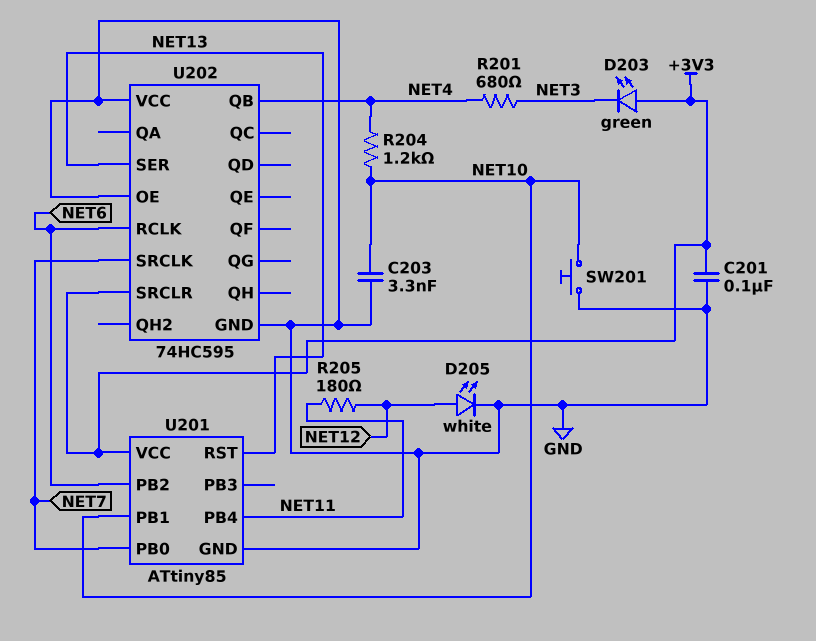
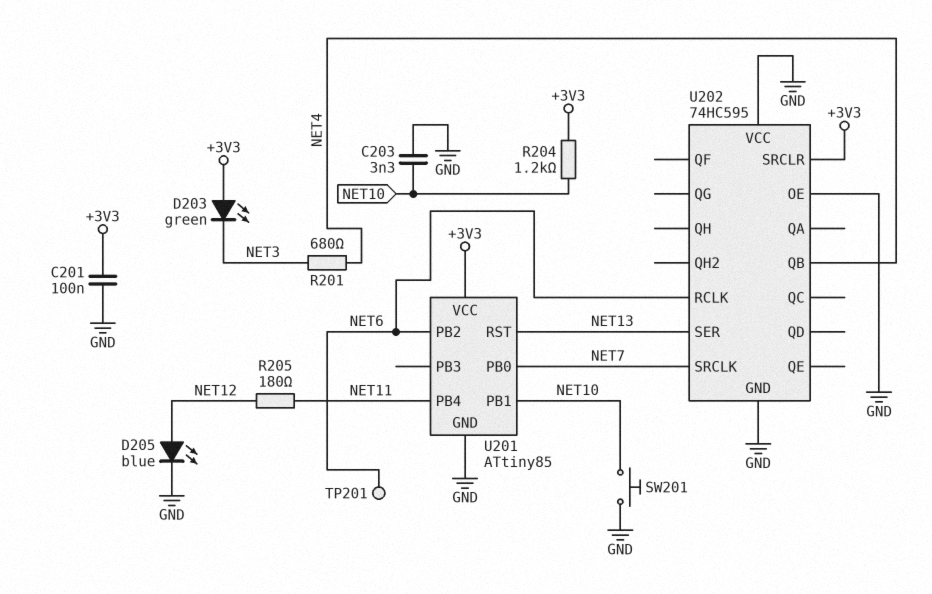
D205: LED white (A NET12, K GND) -> LED blue (A NET12, K GND)
R204: 1.2k (NET4, NET10) -> 1.2k (+3V3, NET10)
TP201: none -> test point (NET6)

